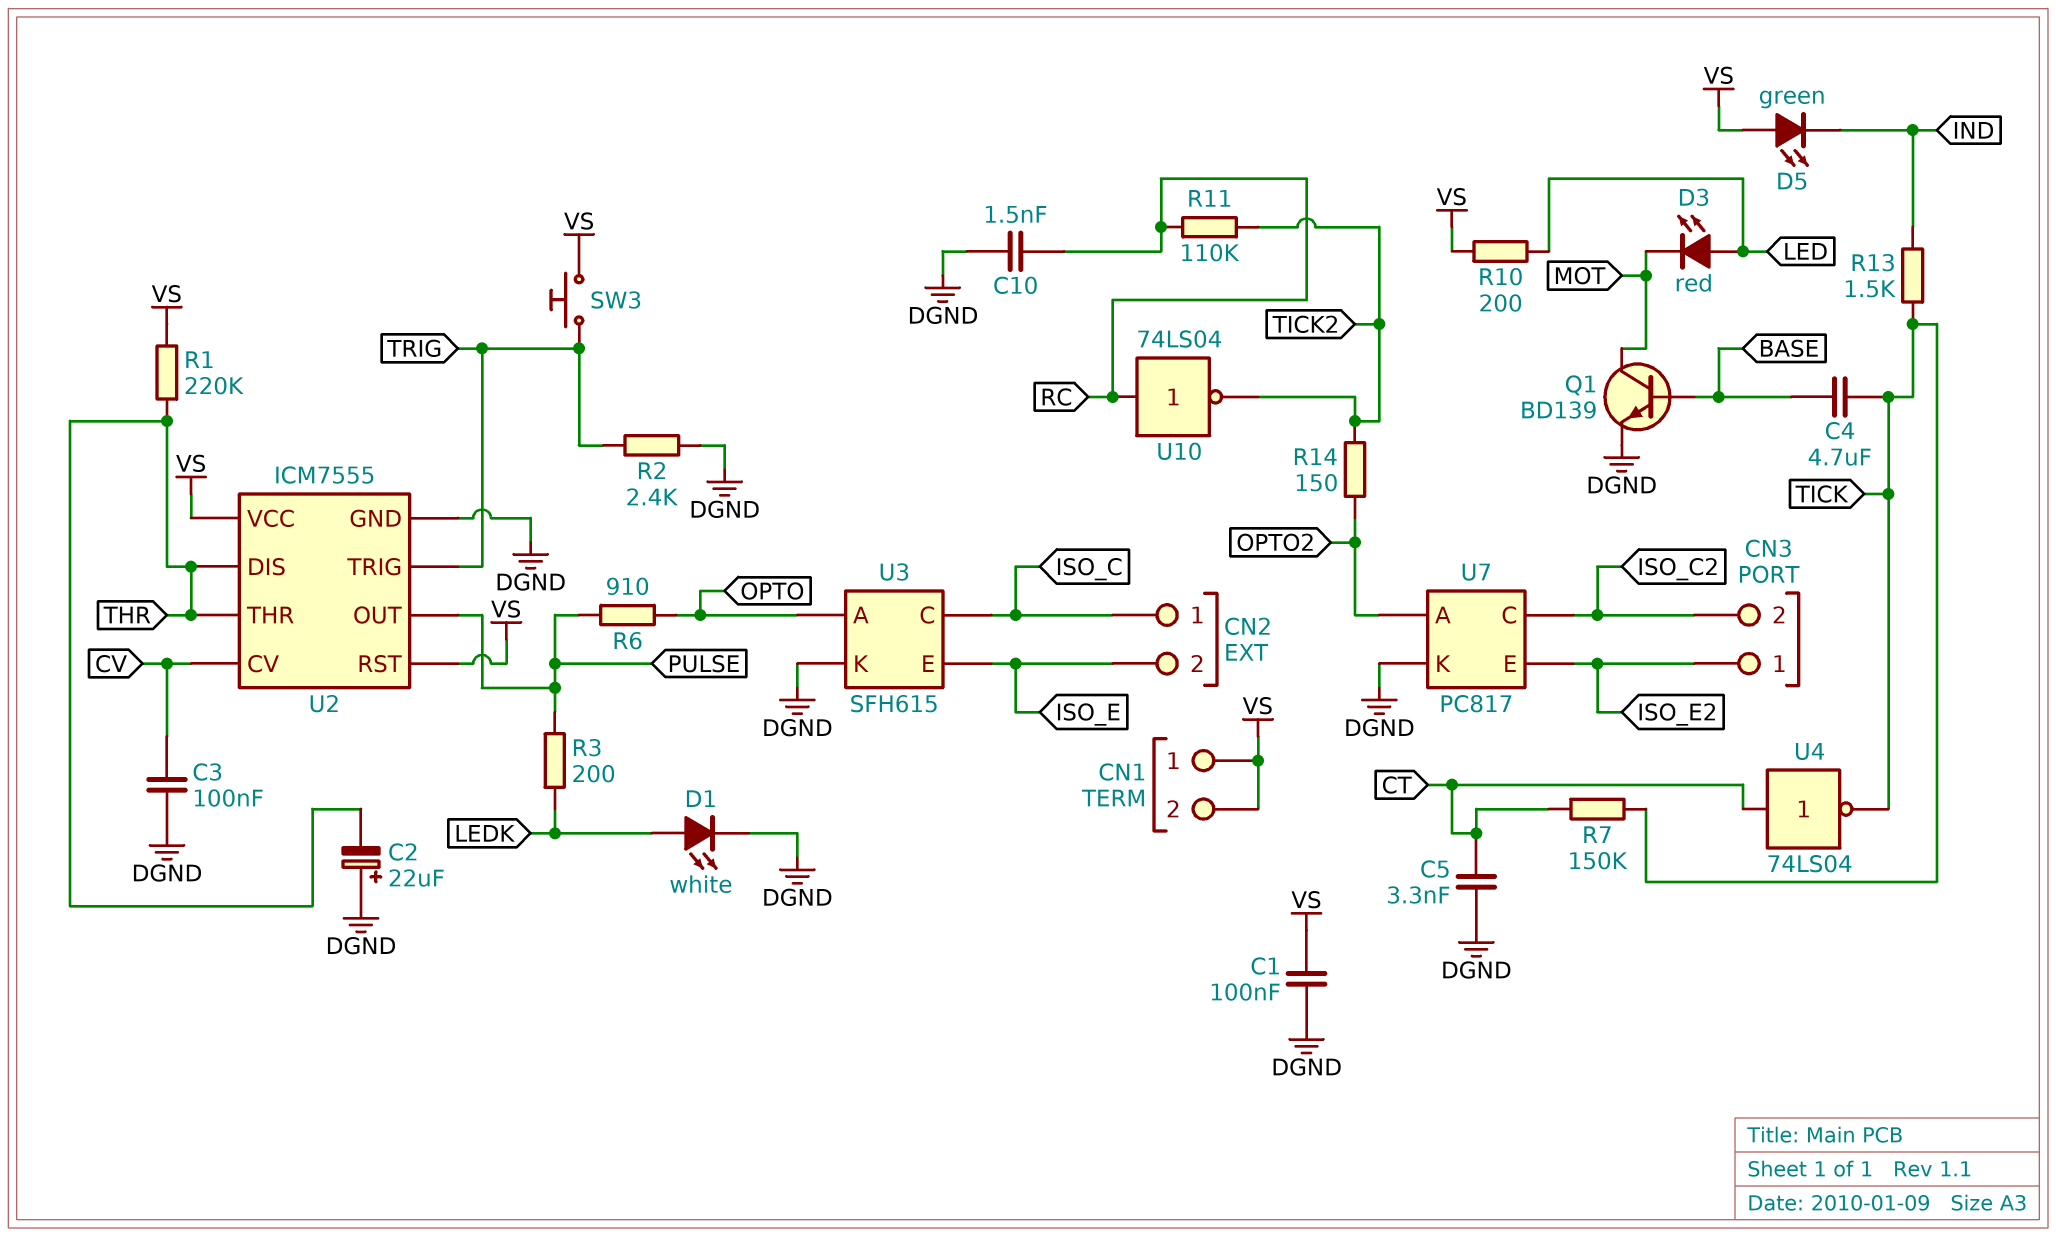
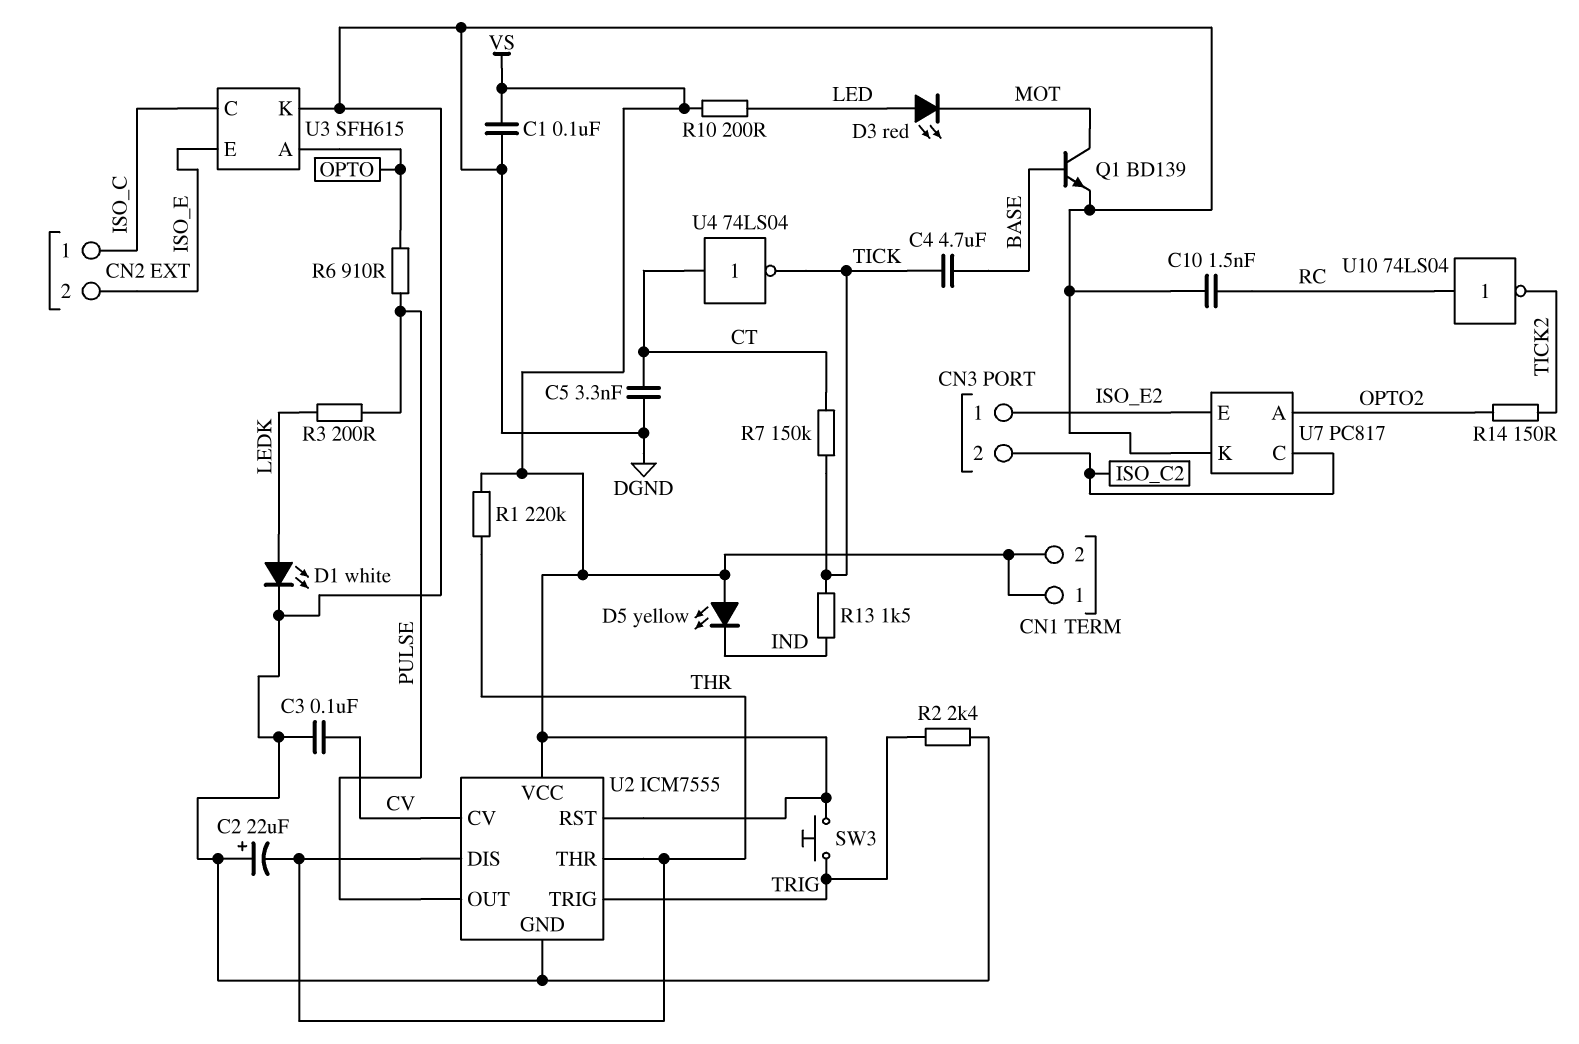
D5: LED green (A VS, K IND) -> LED yellow (A VS, K IND)
R11: 110k (RC, TICK2) -> none

